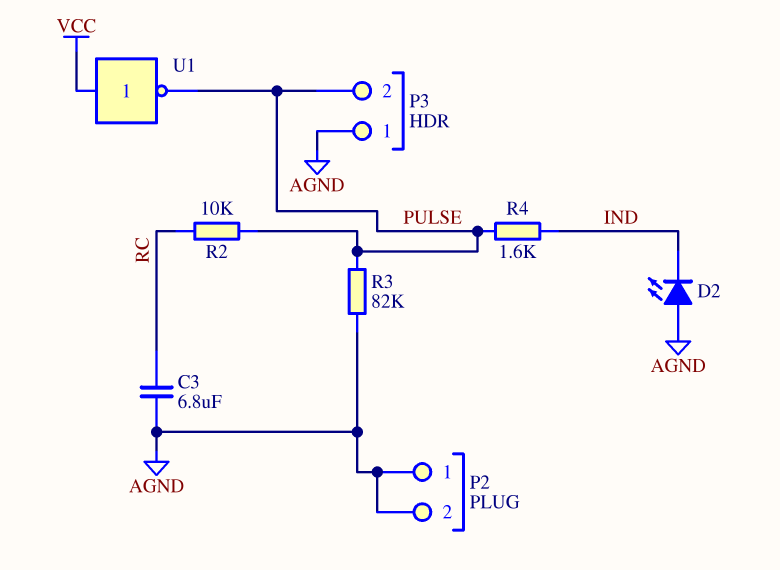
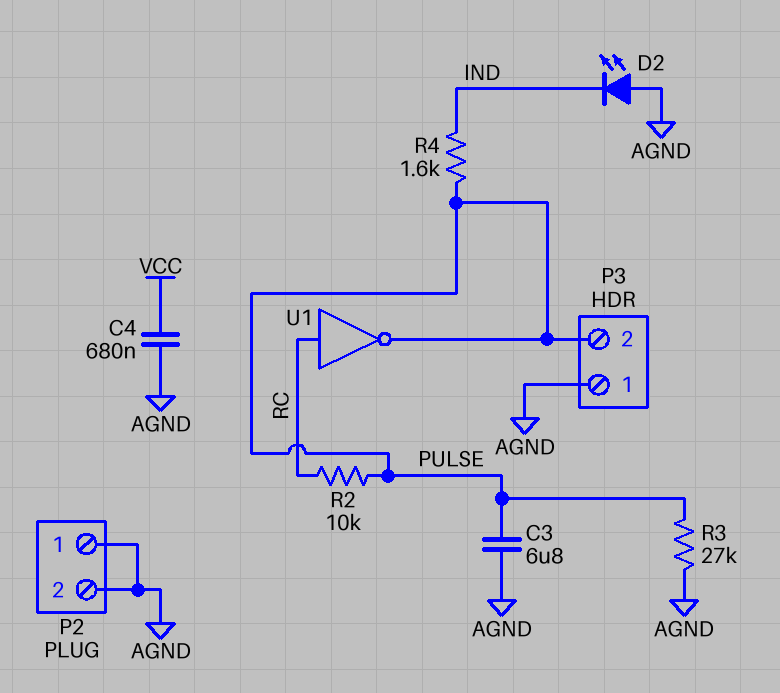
C3: 6.8uF (AGND, RC) -> 6.8uF (AGND, PULSE)
C4: none -> 680nF (AGND, VCC)
R3: 82k (AGND, PULSE) -> 27k (AGND, PULSE)
U1: NOT (in VCC, out PULSE) -> NOT (in RC, out PULSE)

